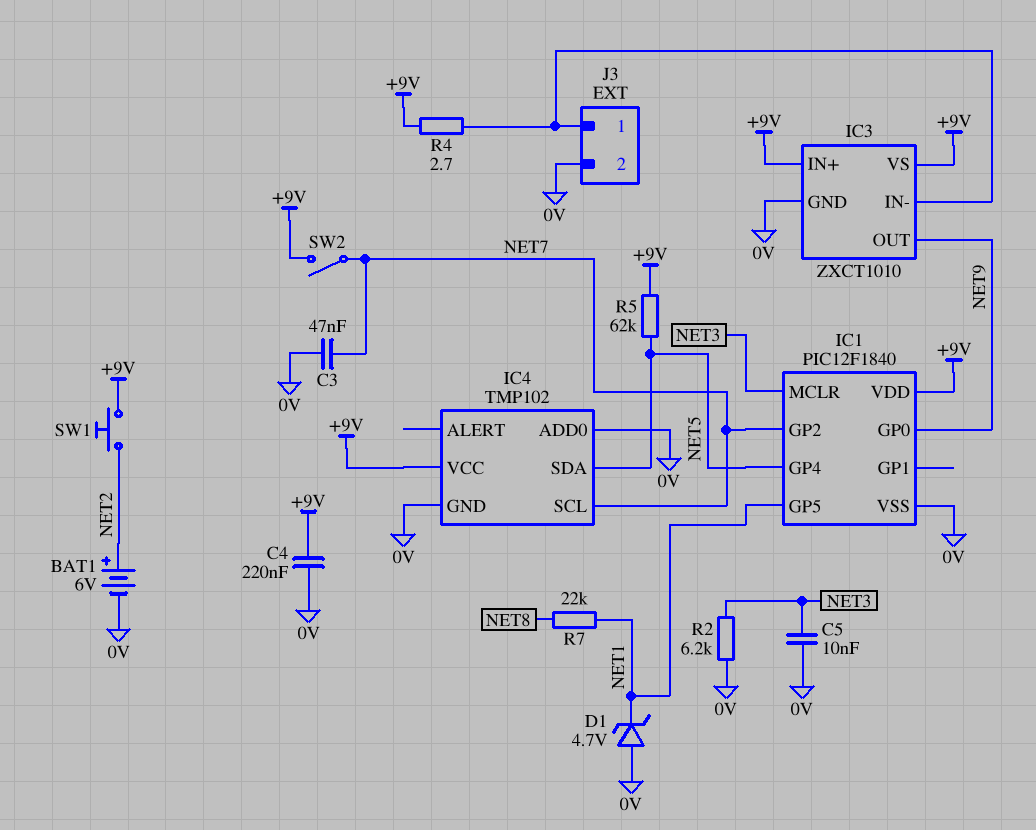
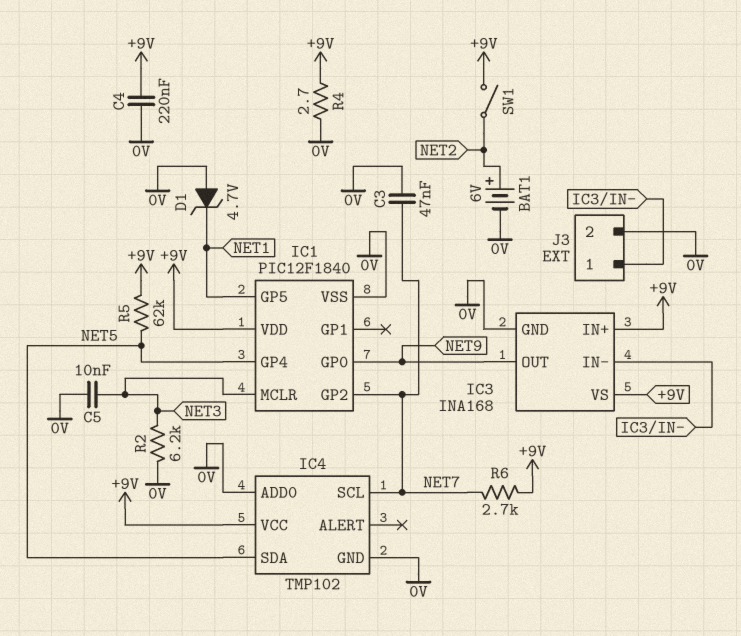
IC3: ZXCT1010 -> INA168
R4: 2.7 (+9V, IC3/IN-) -> 2.7 (+9V, 0V)
R6: none -> 2.7k (+9V, NET7)
R7: 22k (NET1, NET8) -> none
SW1: button (+9V, NET2) -> switch (+9V, NET2)
SW2: switch (+9V, NET7) -> none

